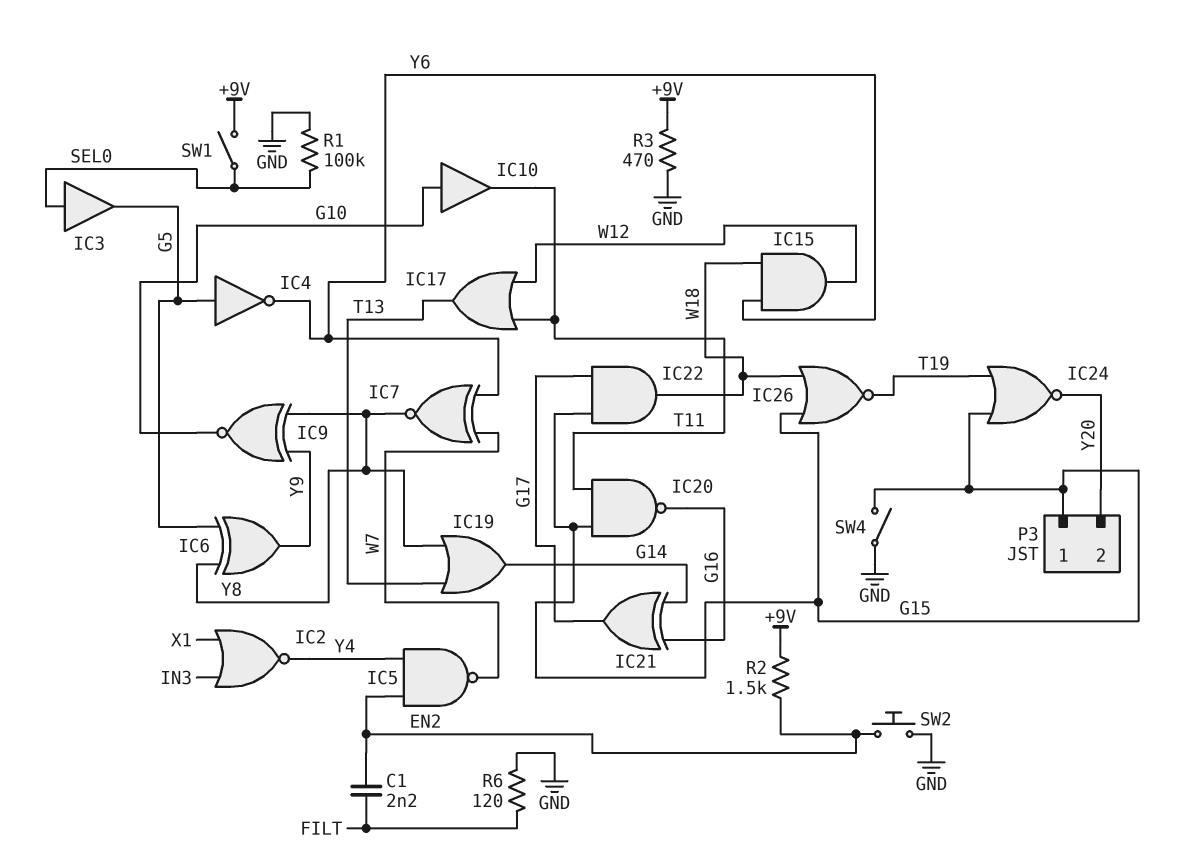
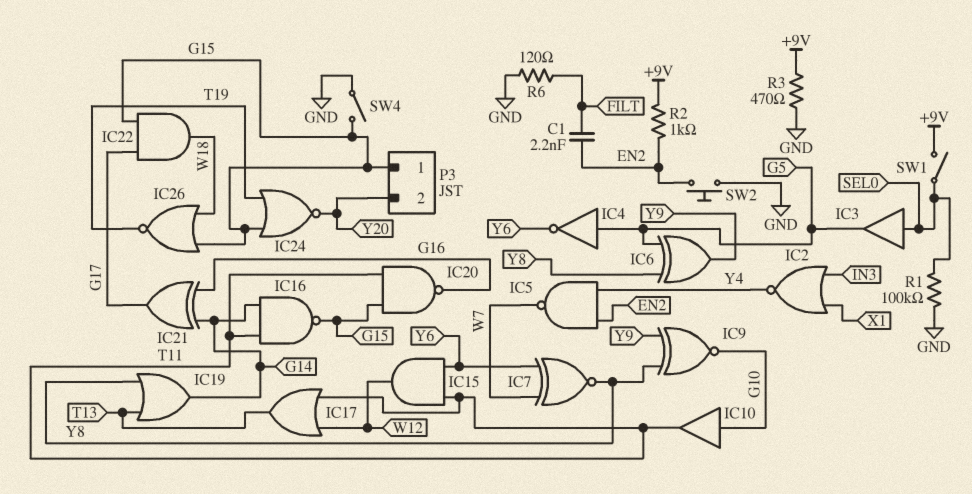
IC15: AND (in W18, in Y6, out W12) -> AND (in T11, in Y6, out W12)
IC16: none -> NAND (in G14, in T11, out G15)
R2: 1.5k (+9V, EN2) -> 1k (+9V, EN2)

